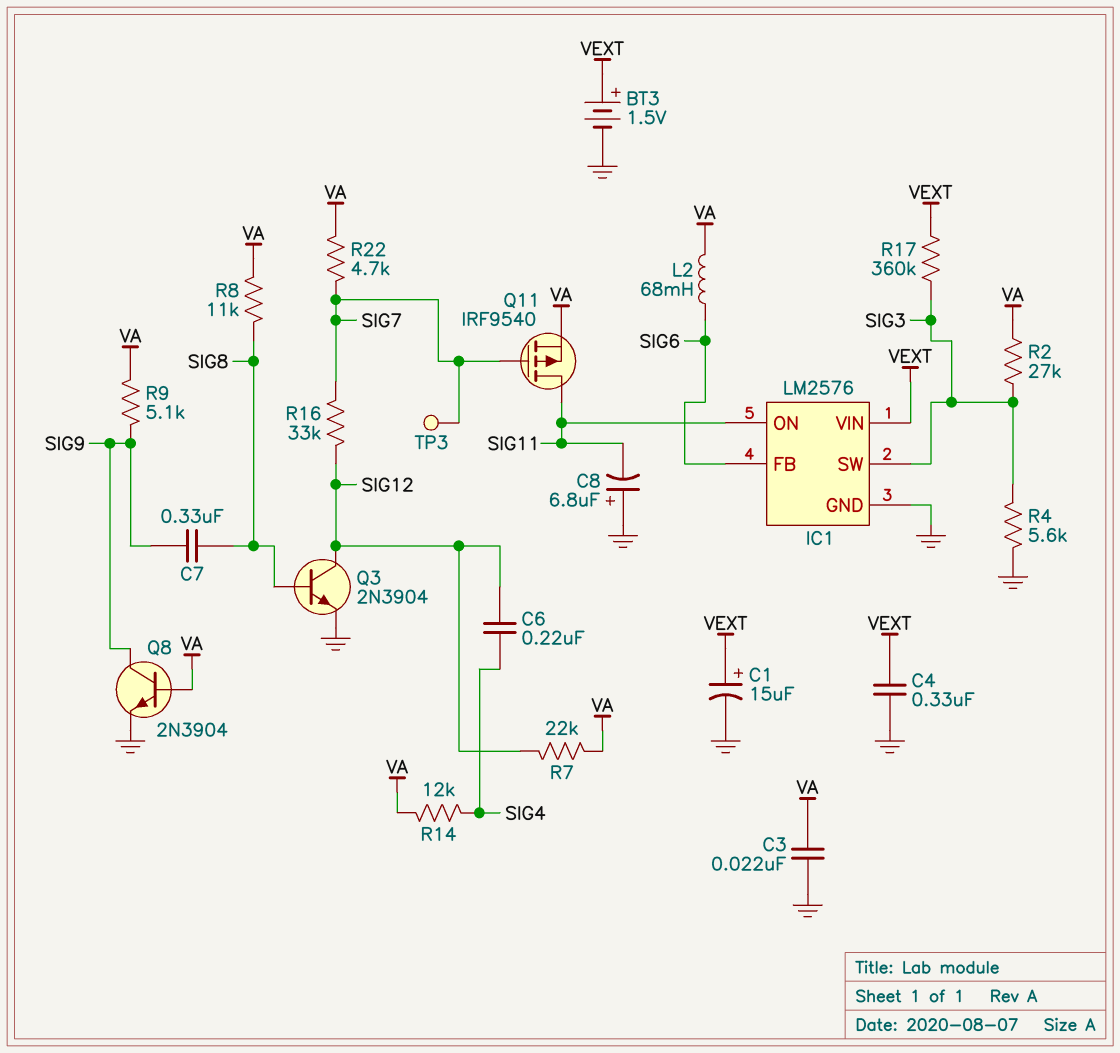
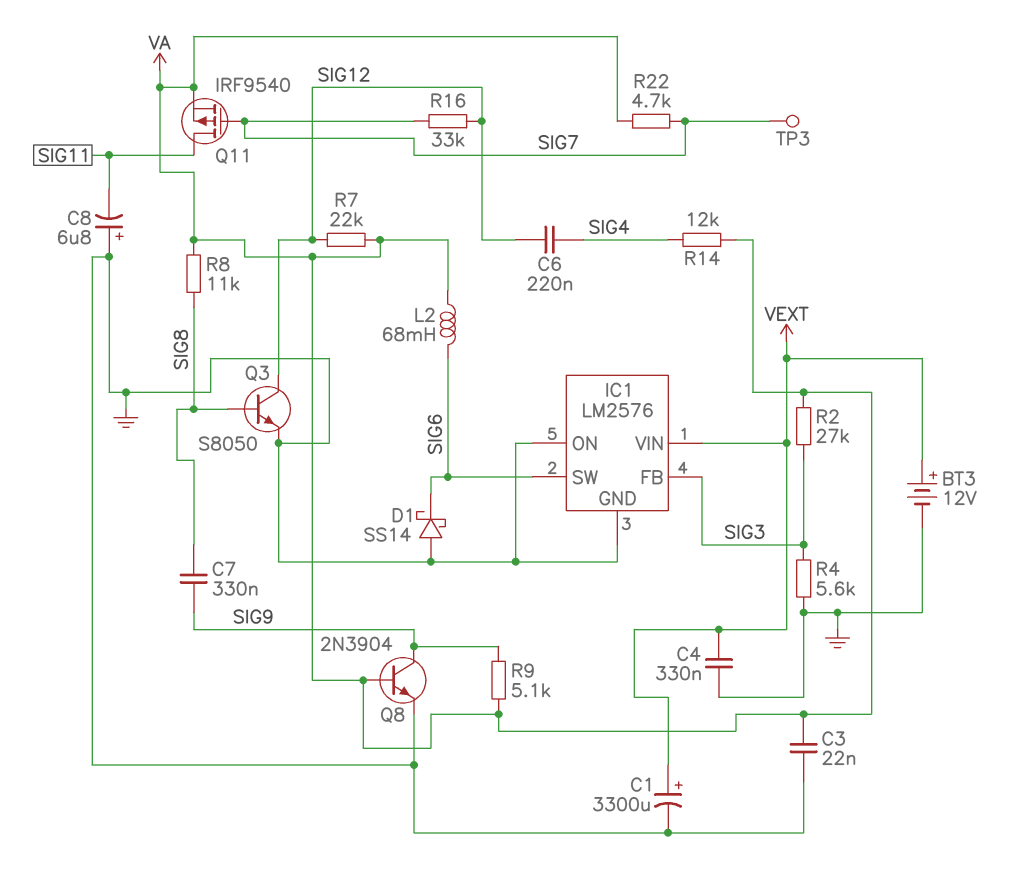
BT3: 1.5V (plus VEXT, minus GND) -> 12V (plus VEXT, minus GND)
C1: 15uF (plus VEXT, minus GND) -> 3300uF (plus VEXT, minus GND)
D1: none -> schottky SS14 (A GND, K SIG6)
IC1 pin FB: SIG6 -> SIG3
IC1 pin ON: SIG11 -> GND
IC1 pin SW: SIG3 -> SIG6
Q3: NPN 2N3904 (B SIG8, C SIG12, E GND) -> NPN S8050 (B SIG8, C SIG12, E GND)
R17: 360k (SIG3, VEXT) -> none

